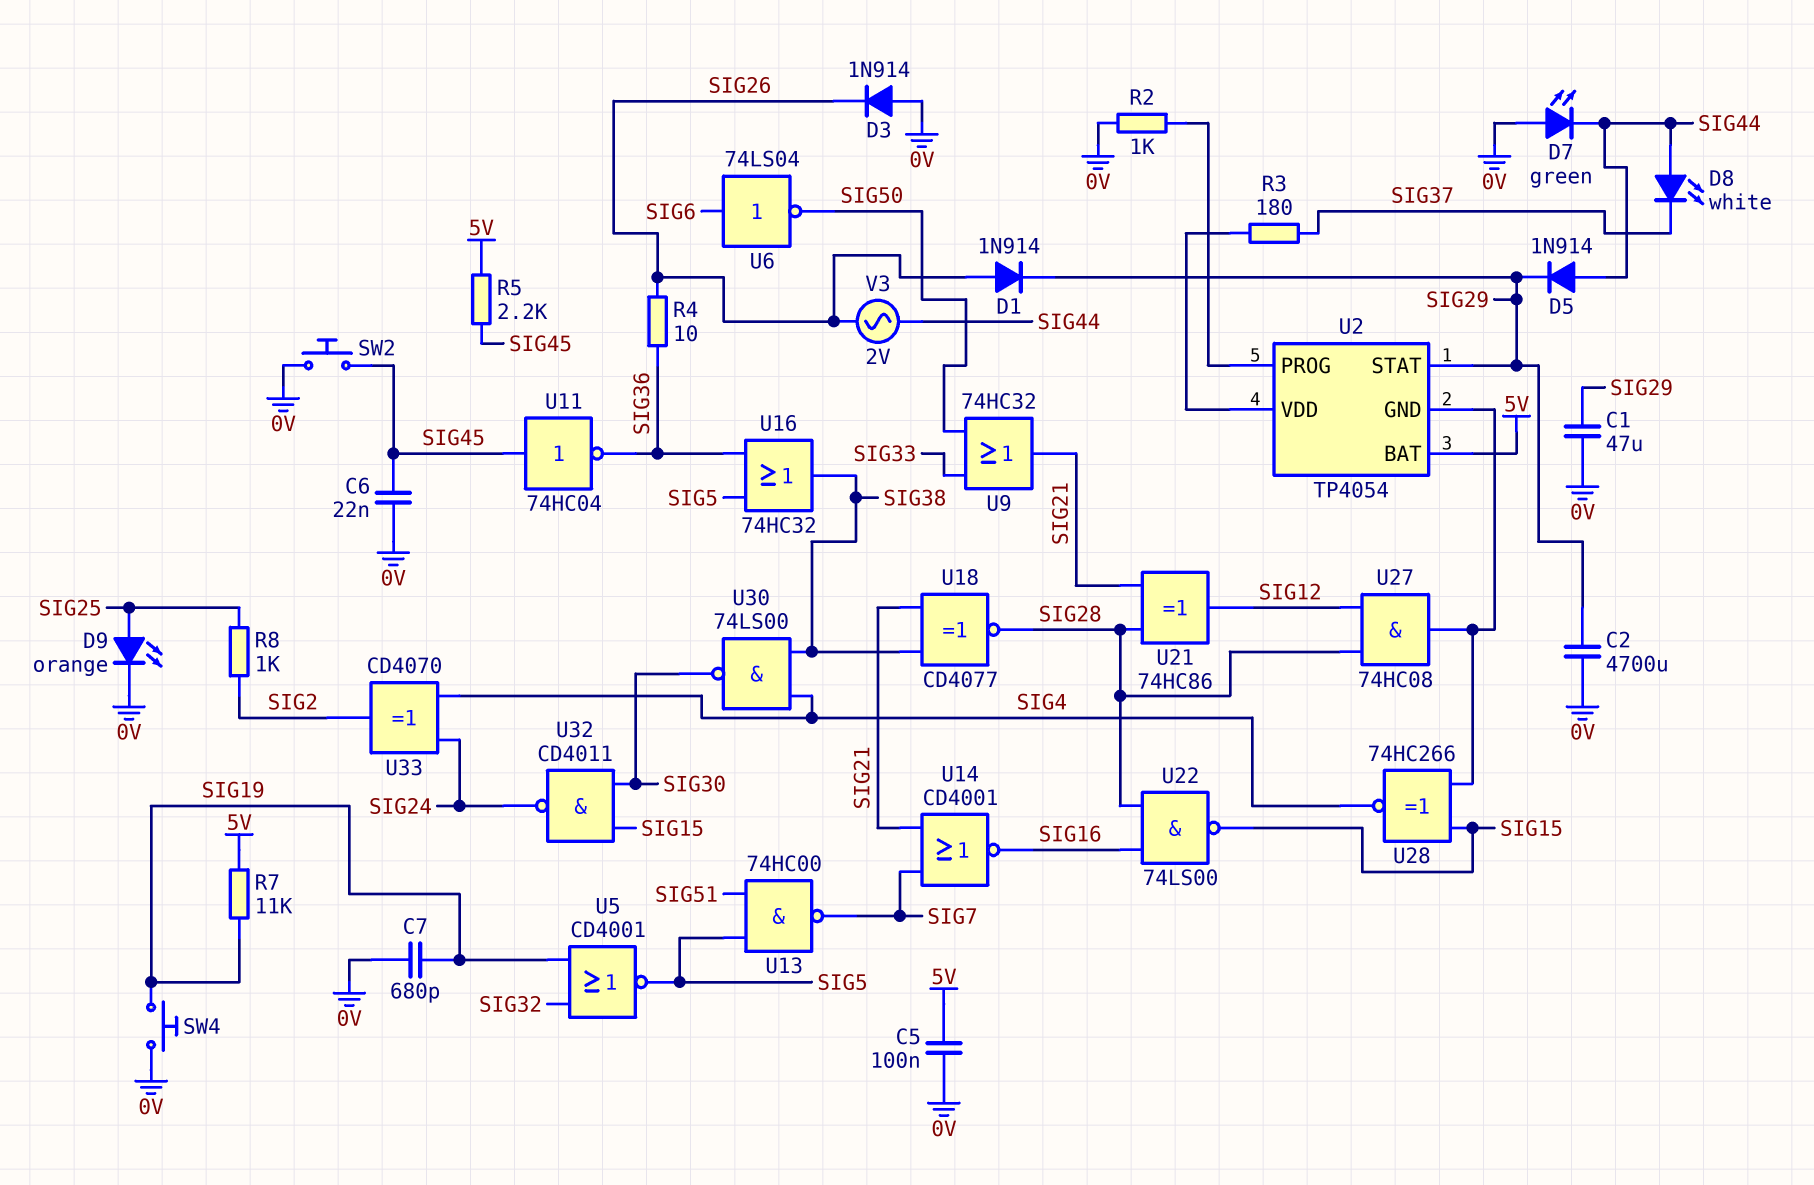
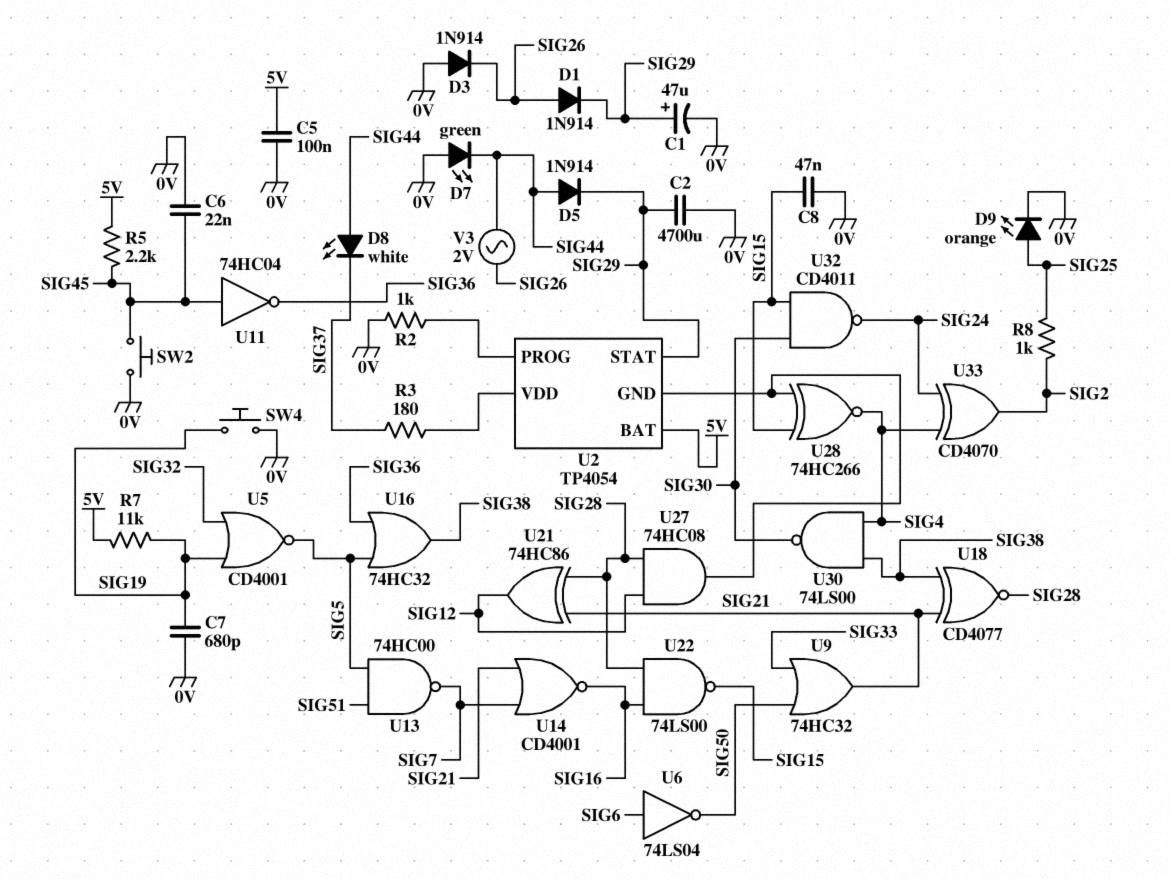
C1: 47uF (0V, SIG29) -> 47uF (plus SIG29, minus 0V)
C8: none -> 47nF (0V, SIG15)
R4: 10 (SIG26, SIG36) -> none

